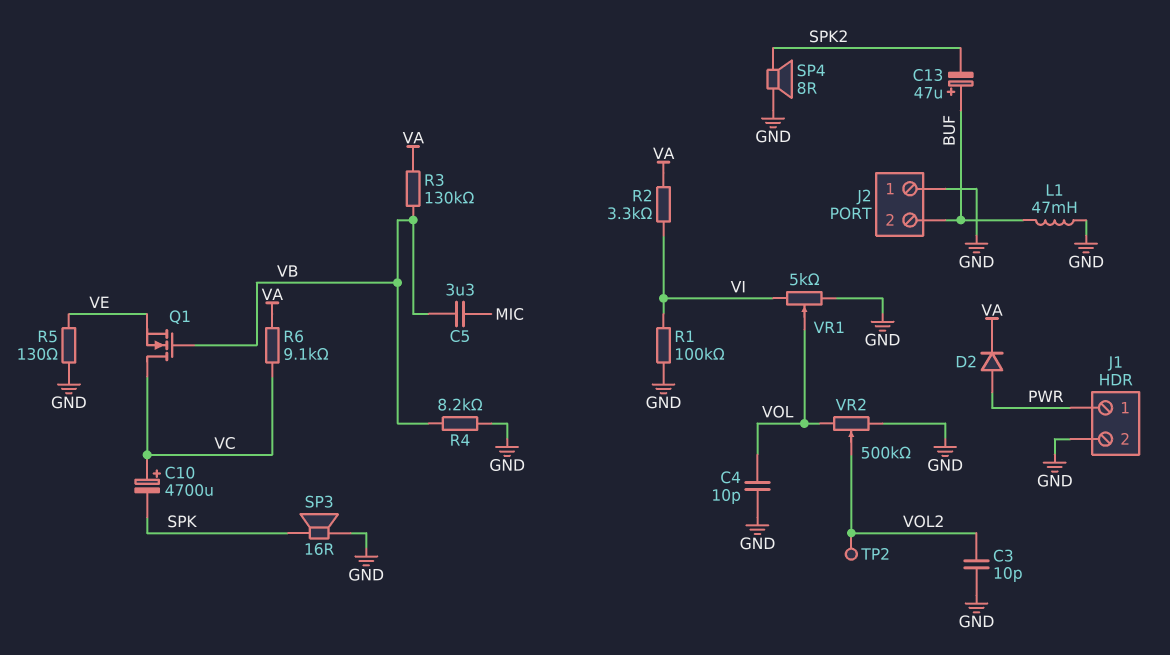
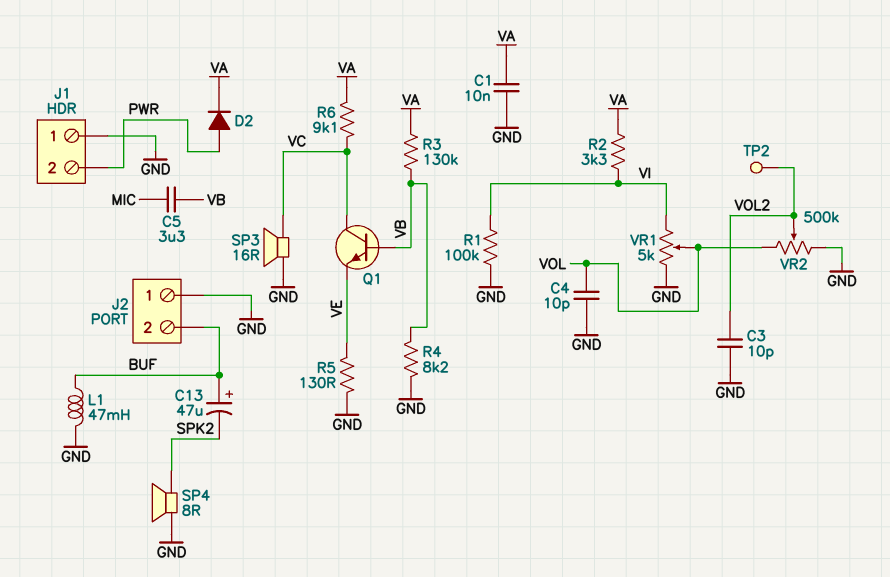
C1: none -> 10nF (GND, VA)
C10: 4700uF (plus VC, minus SPK) -> none
J1 pin 1: PWR -> GND
J1 pin 2: GND -> PWR
Q1: NMOS (G VB, D VC, S VE) -> NPN (B VB, C VC, E VE)
SP3: speaker 16R (GND, SPK) -> speaker 16R (GND, VC)

